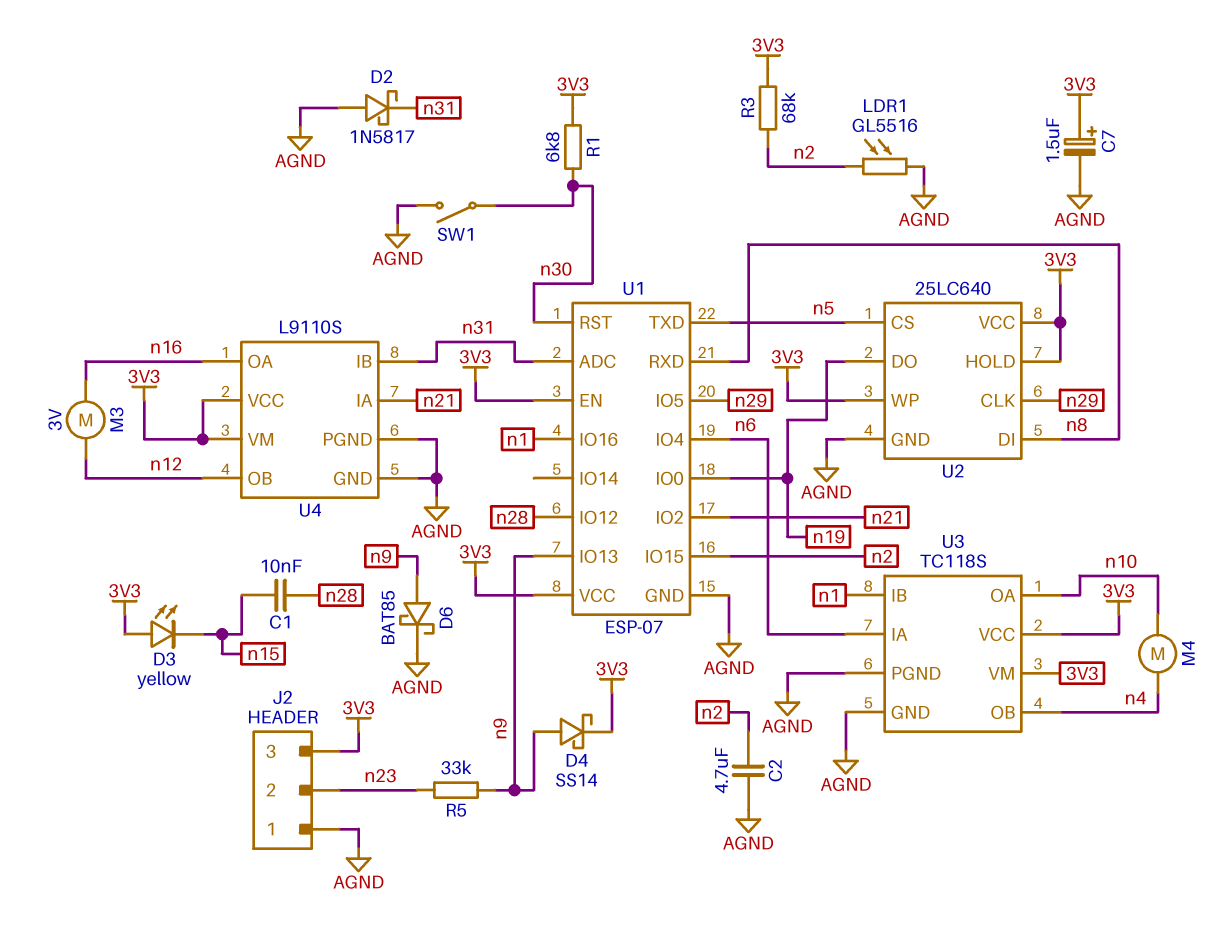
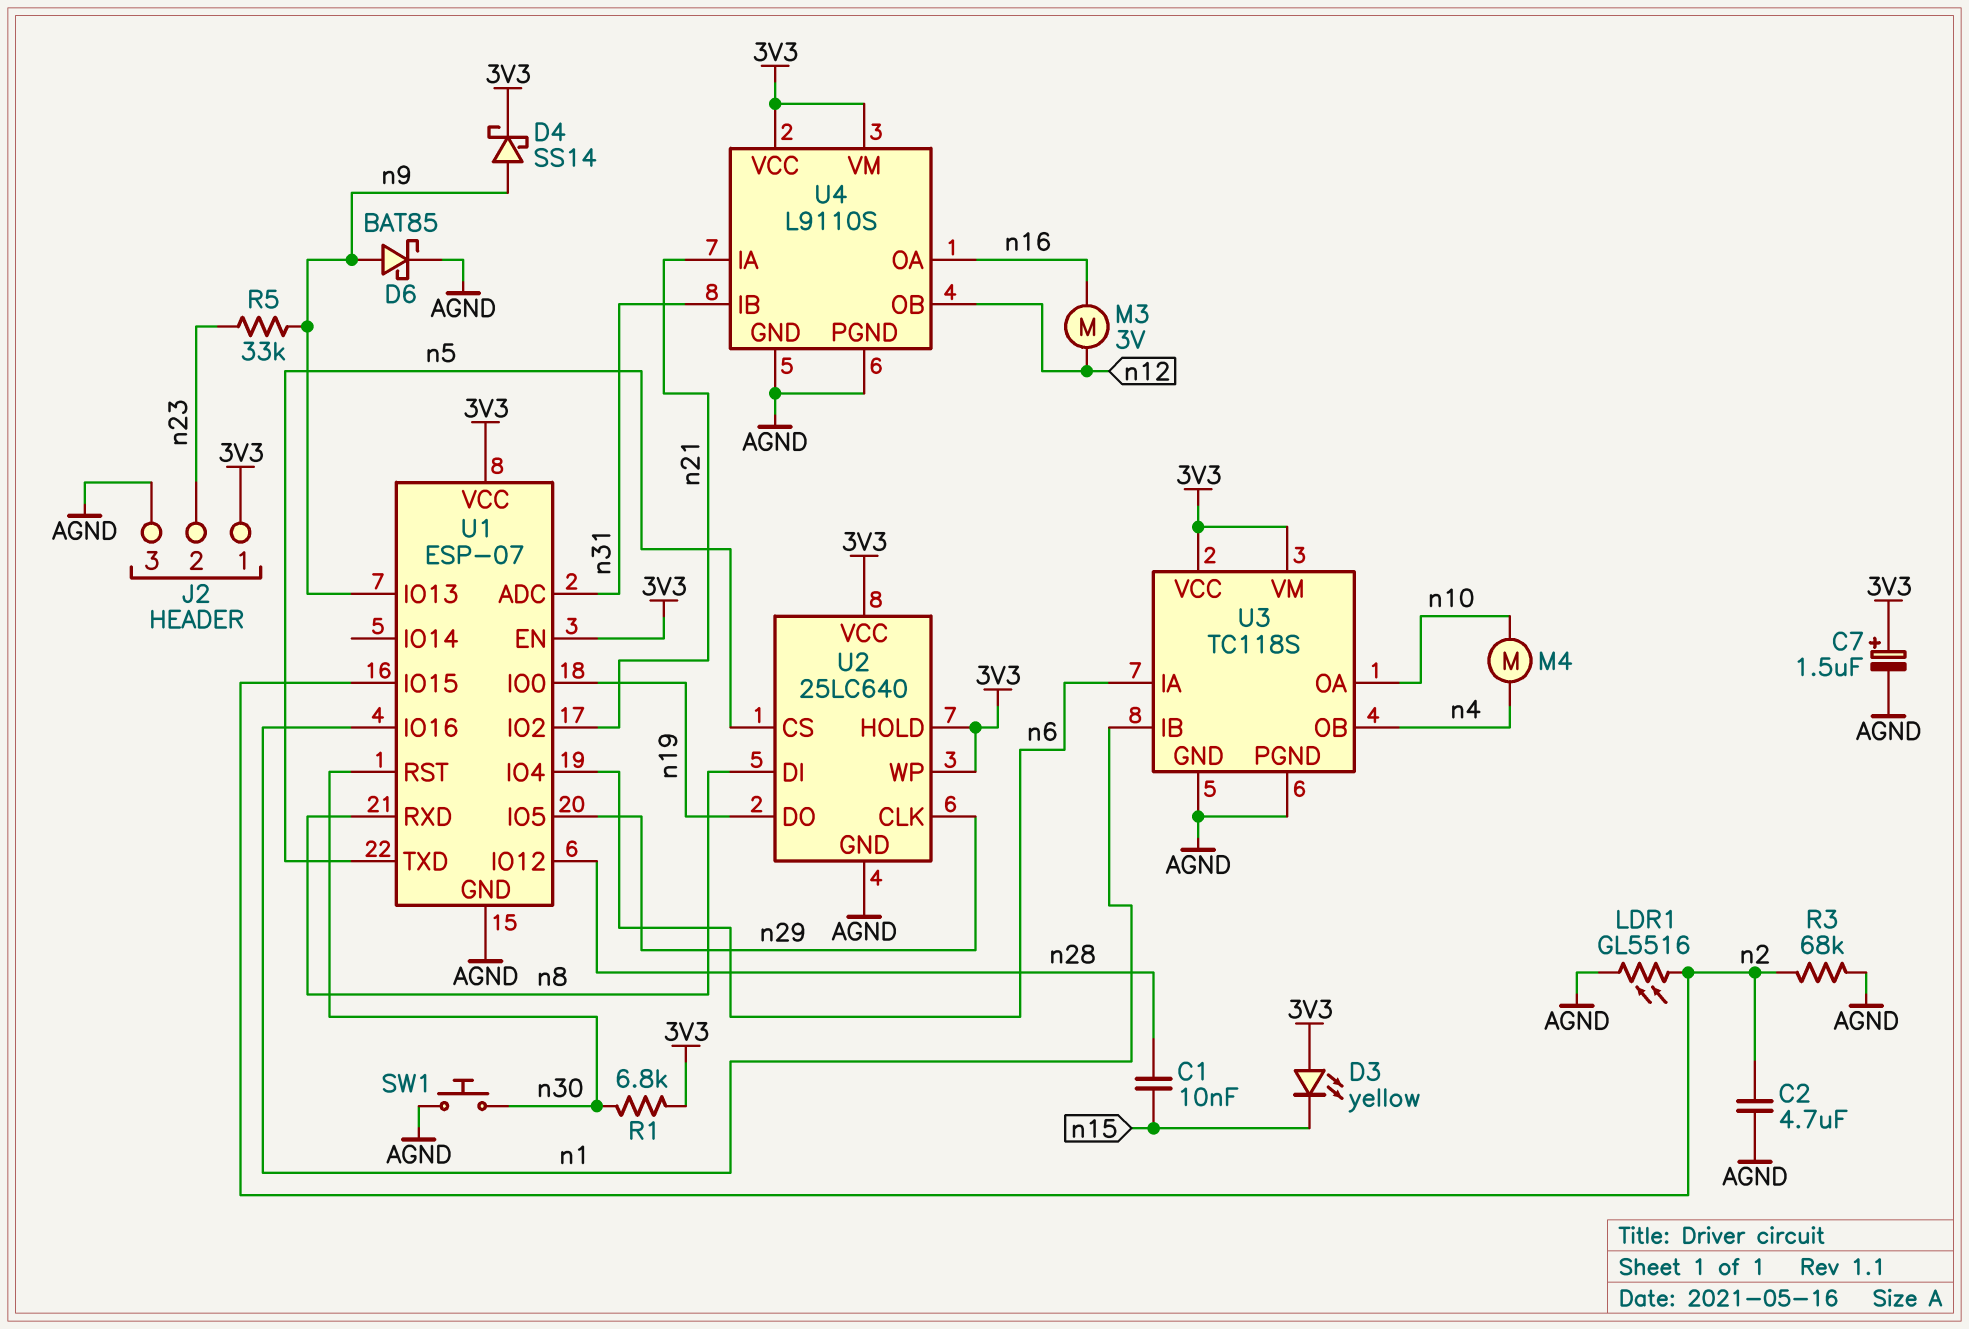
D2: schottky 1N5817 (A AGND, K n31) -> none
J2 pin 1: AGND -> 3V3
J2 pin 3: 3V3 -> AGND
R3: 68k (3V3, n2) -> 68k (AGND, n2)
SW1: switch (AGND, n30) -> button (AGND, n30)

